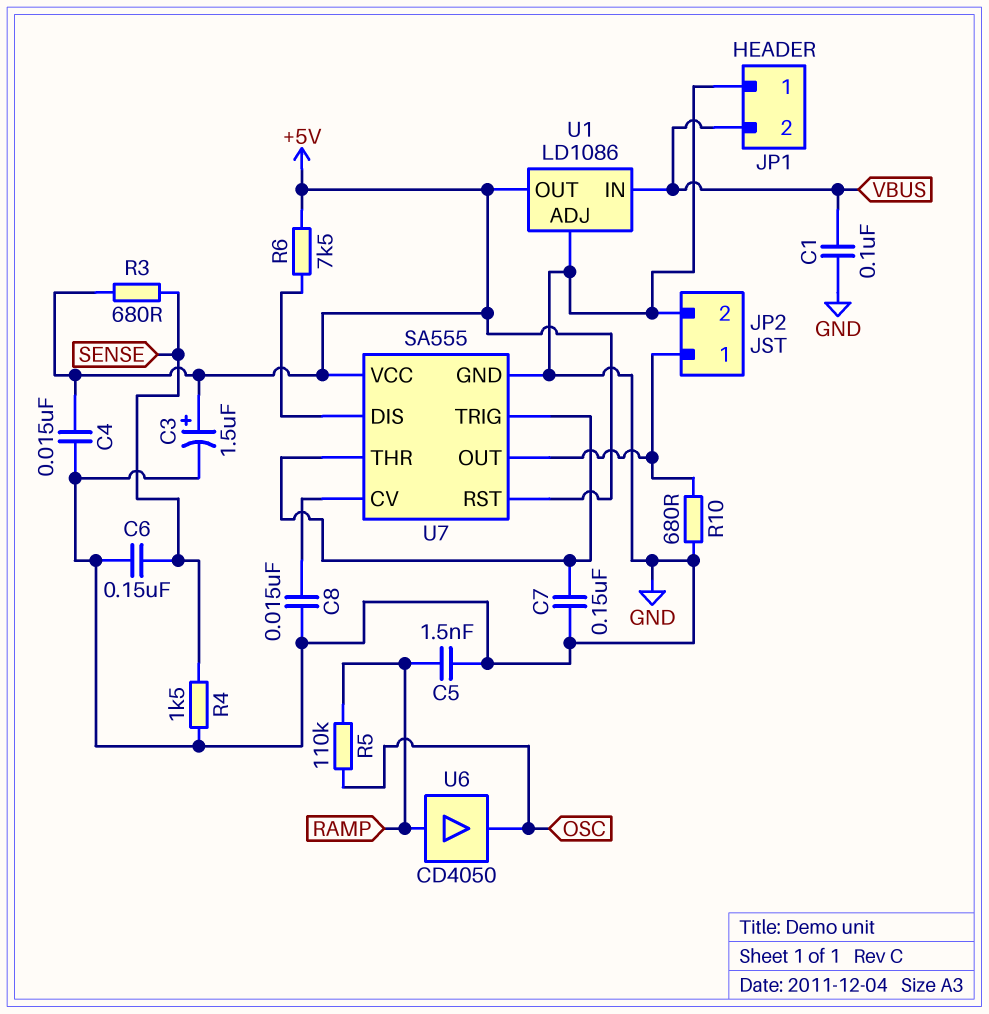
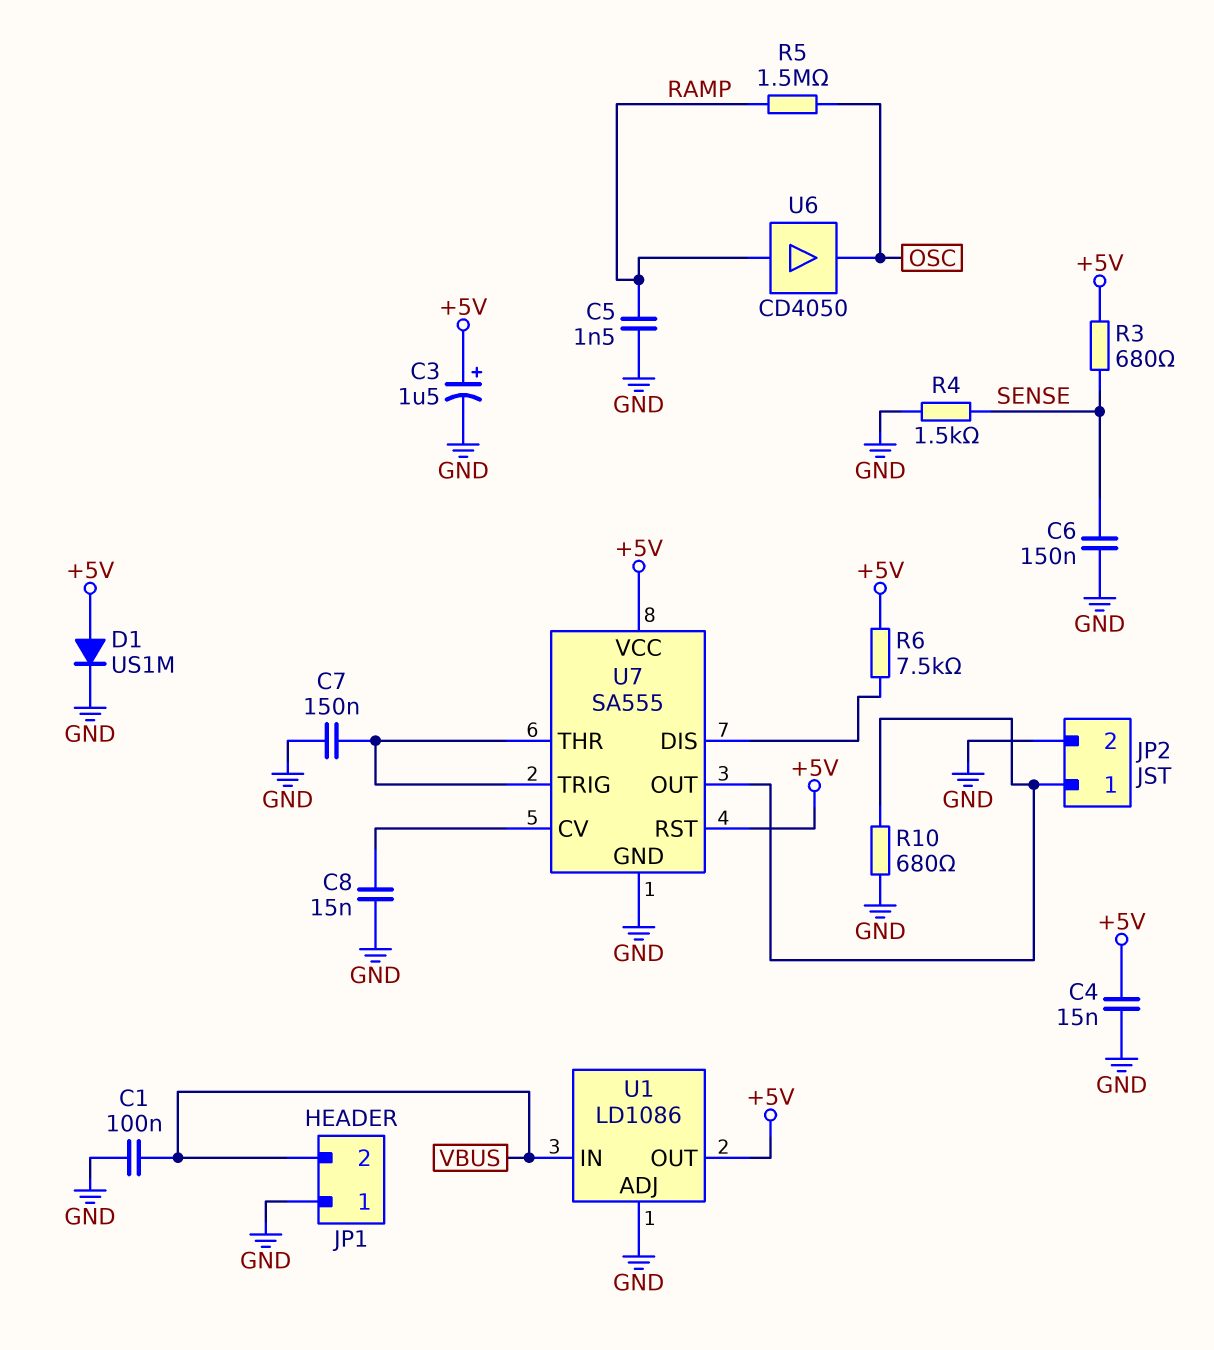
D1: none -> diode US1M (A +5V, K GND)
R5: 110k (OSC, RAMP) -> 1.5M (OSC, RAMP)

